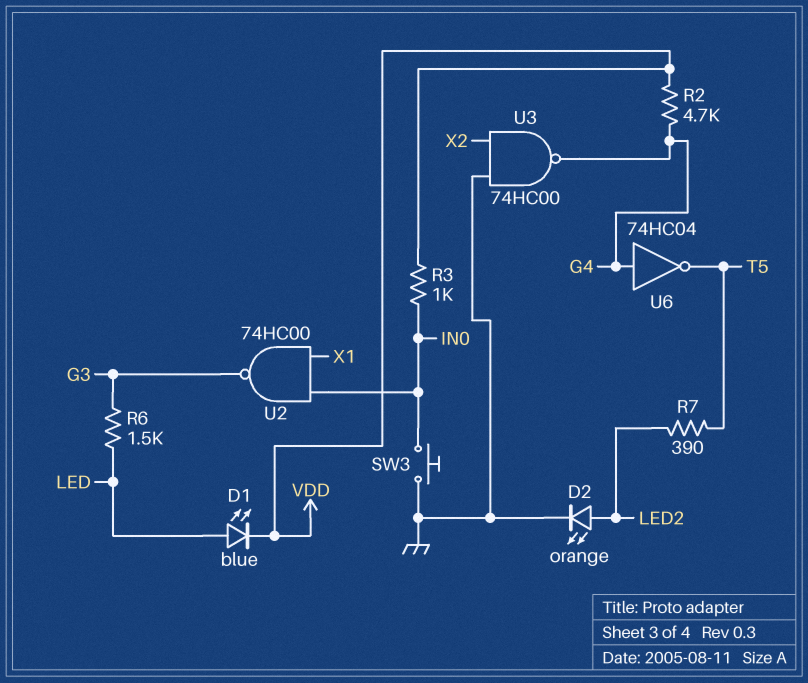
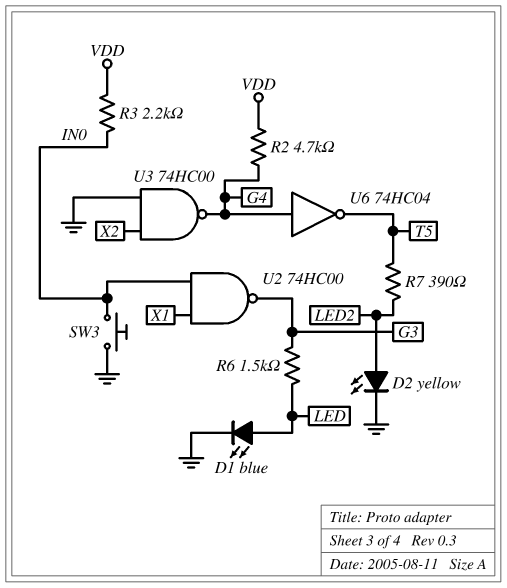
D1: LED blue (A LED, K VDD) -> LED blue (A LED, K GND)
D2: LED orange (A LED2, K GND) -> LED yellow (A LED2, K GND)
R3: 1k (IN0, VDD) -> 2.2k (IN0, VDD)

